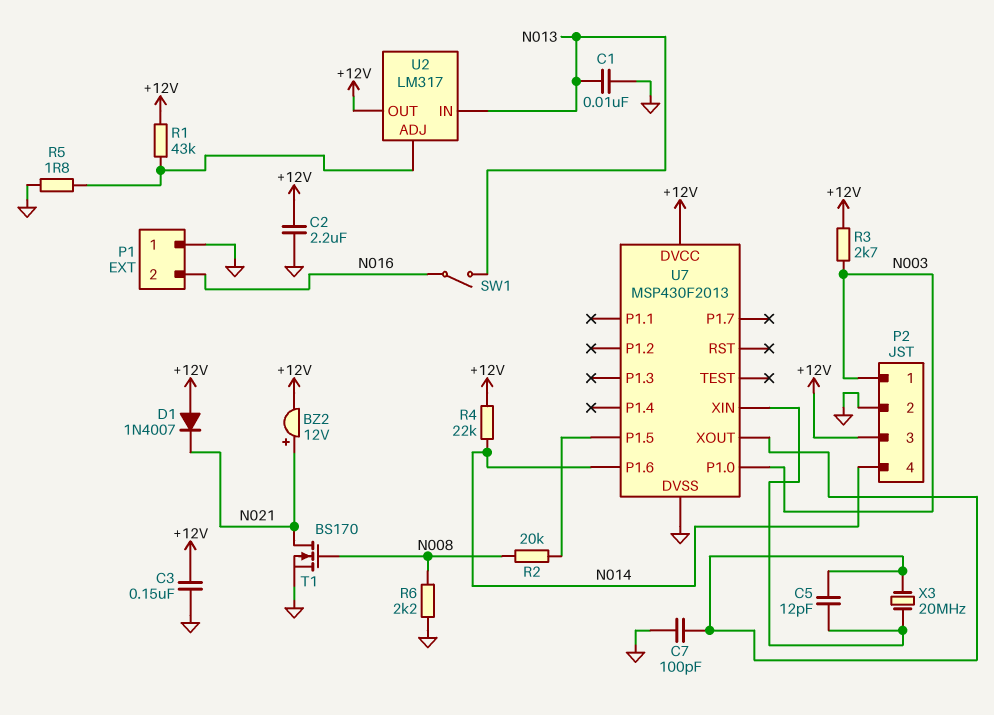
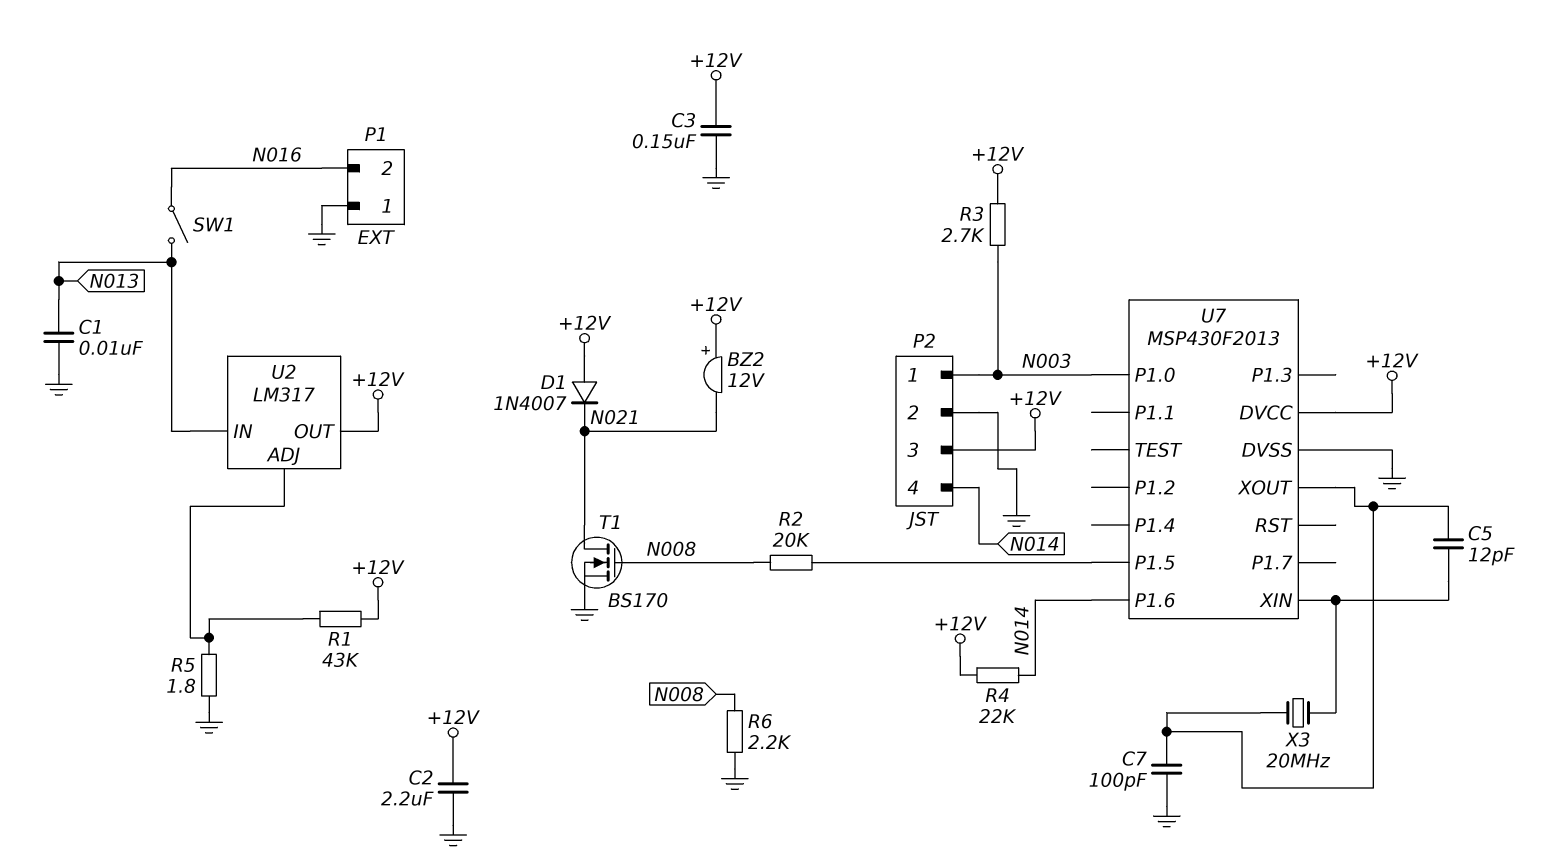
BZ2: buzzer 12V (plus N021, minus +12V) -> buzzer 12V (plus +12V, minus N021)

